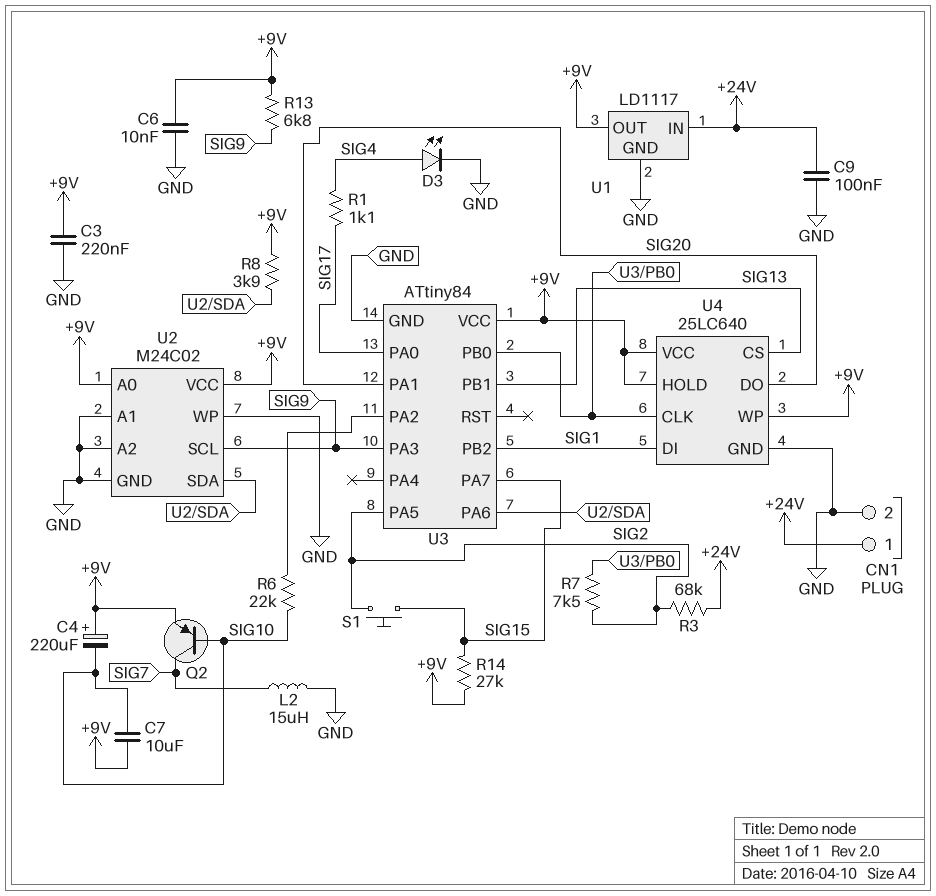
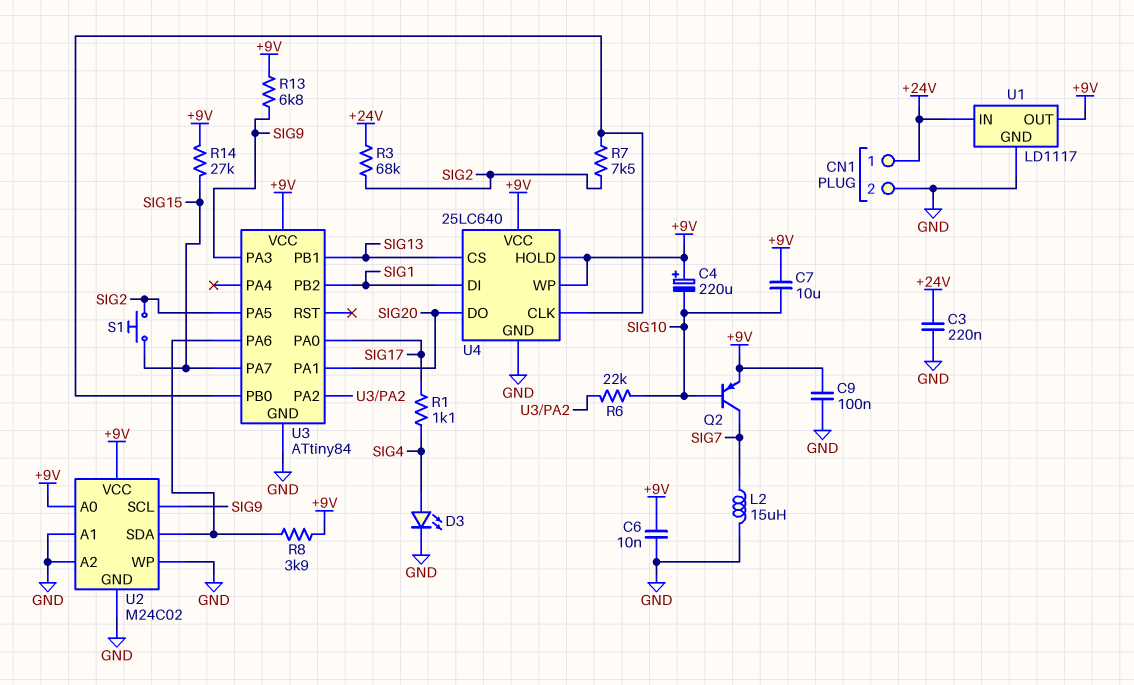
C3: 220nF (+9V, GND) -> 220nF (+24V, GND)
C9: 100nF (+24V, GND) -> 100nF (+9V, GND)

